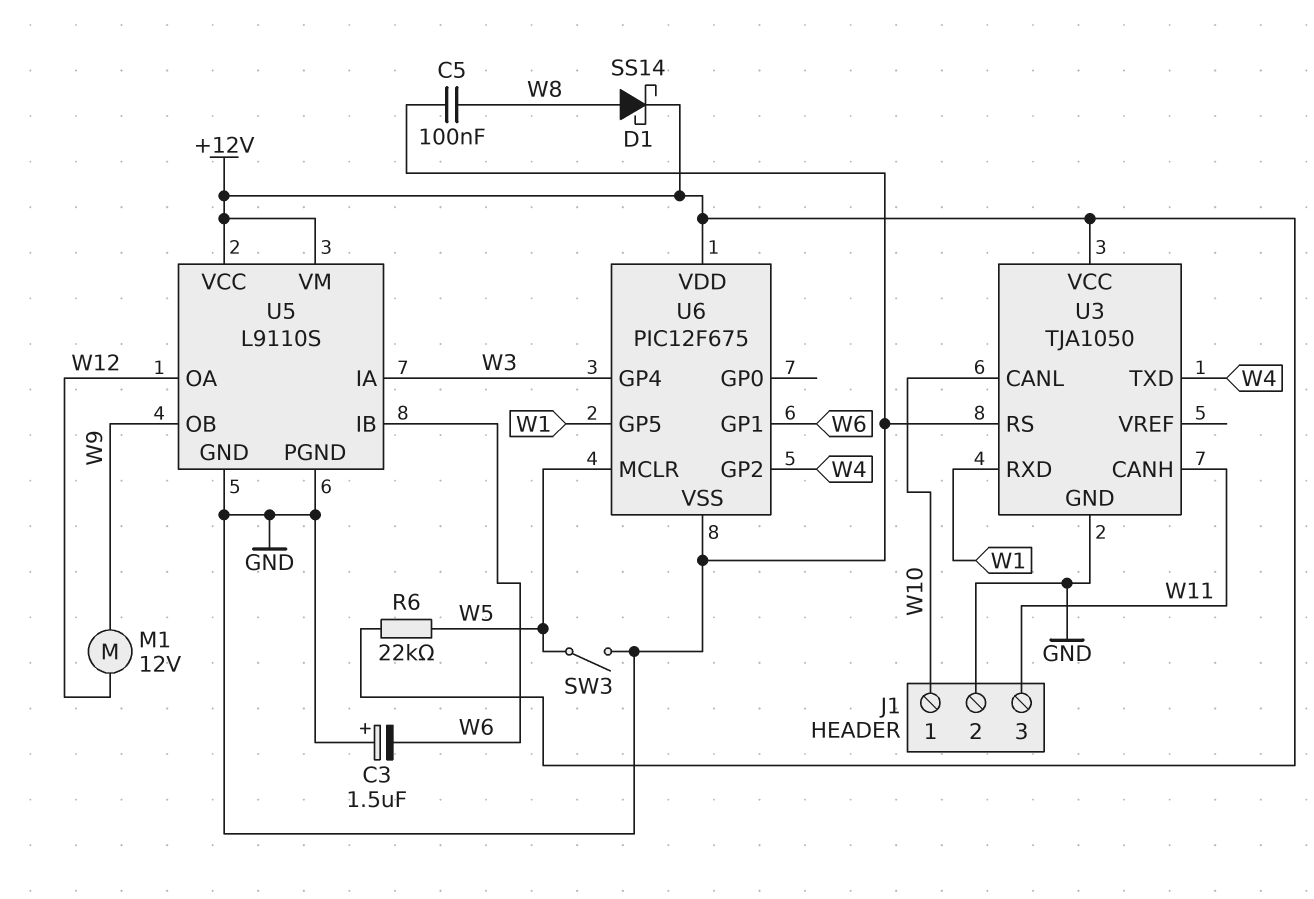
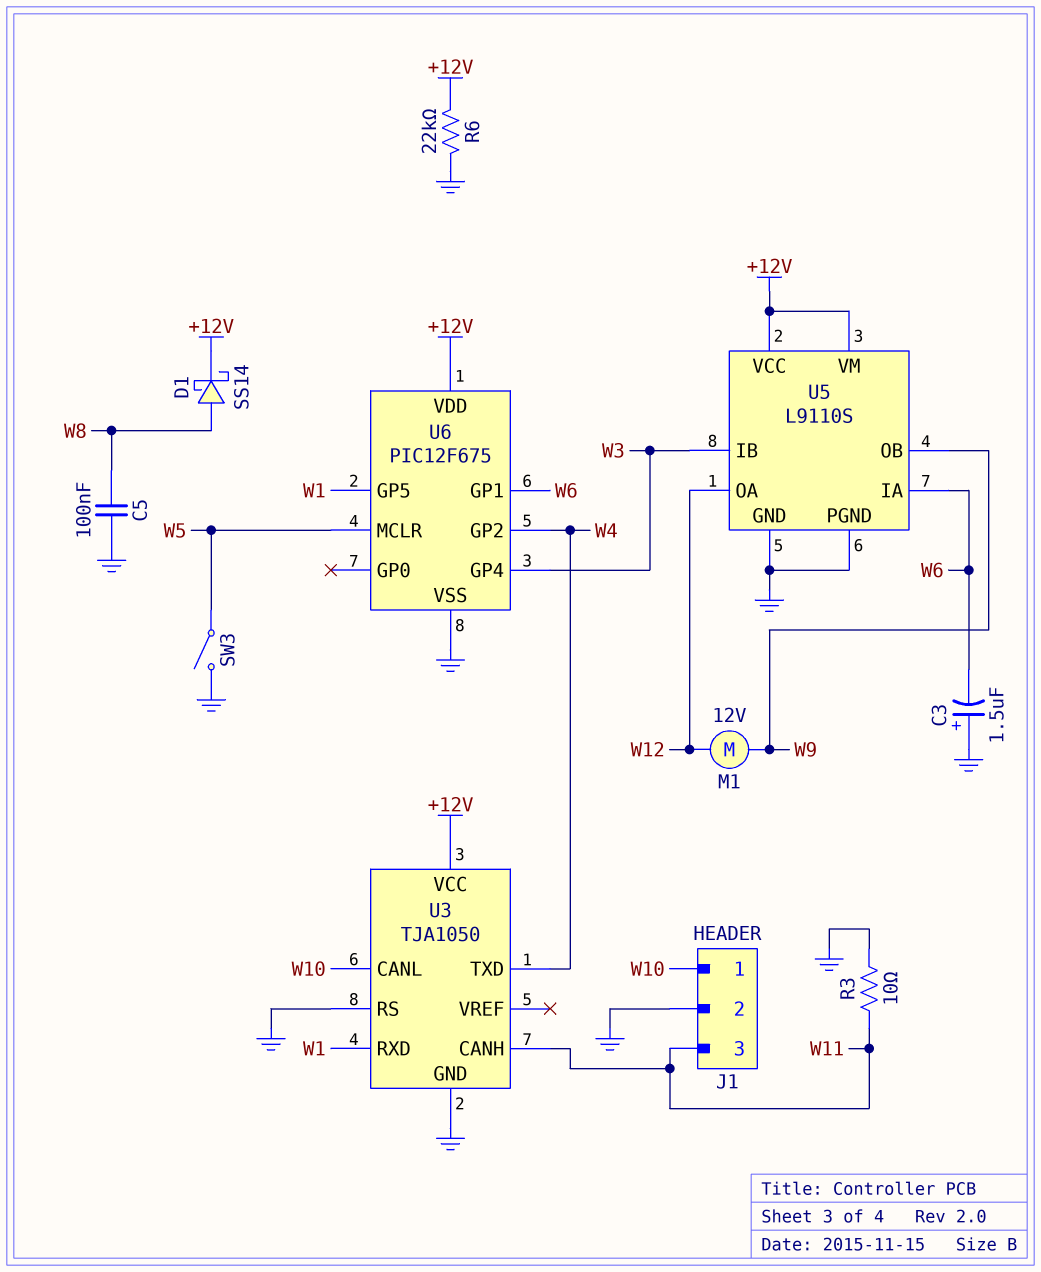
R3: none -> 10 (GND, W11)
R6: 22k (+12V, W5) -> 22k (+12V, GND)
U5 pin IA: W3 -> W6
U5 pin IB: W6 -> W3

